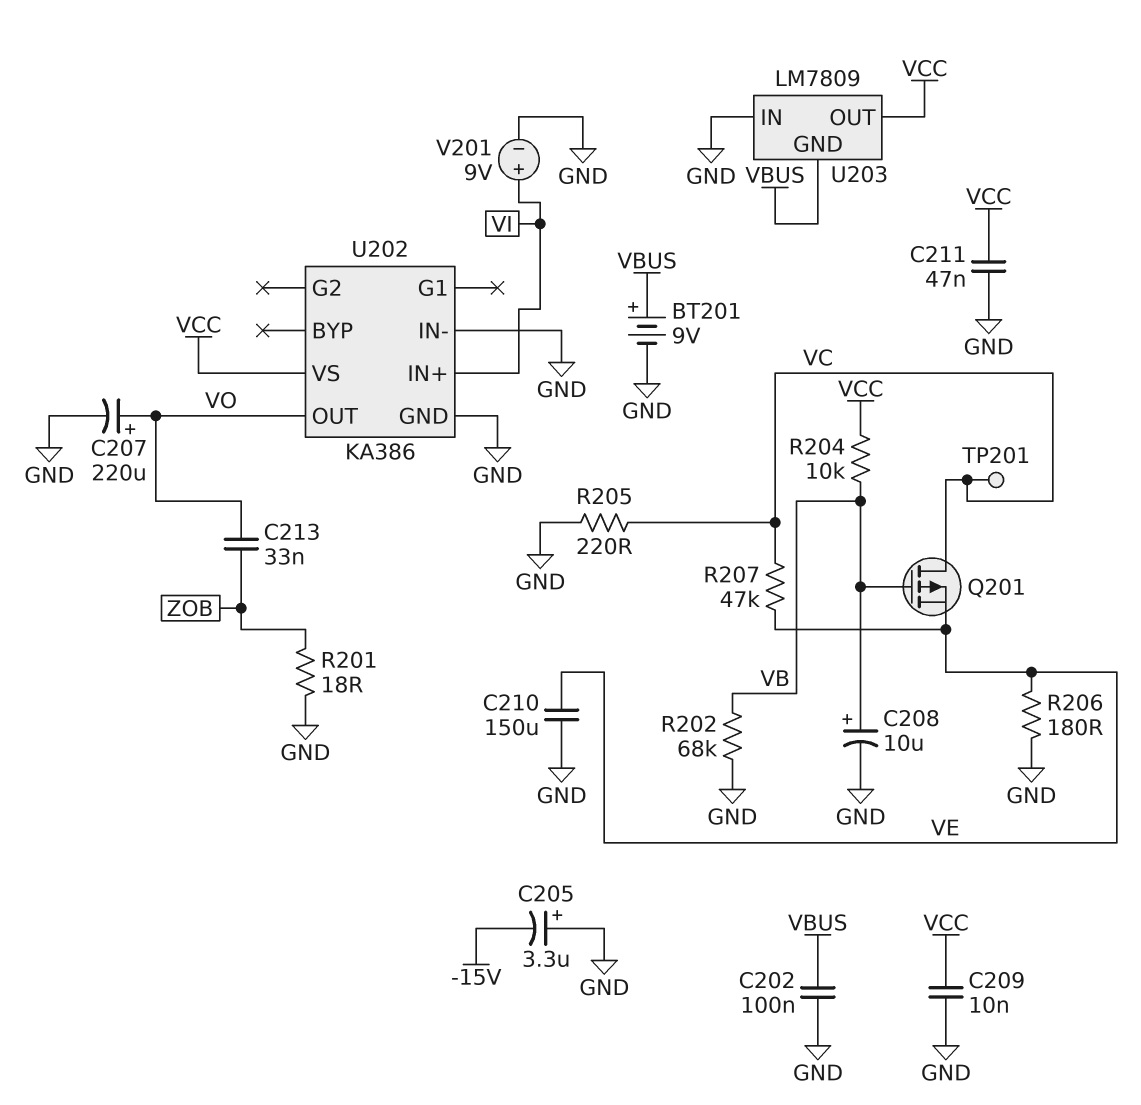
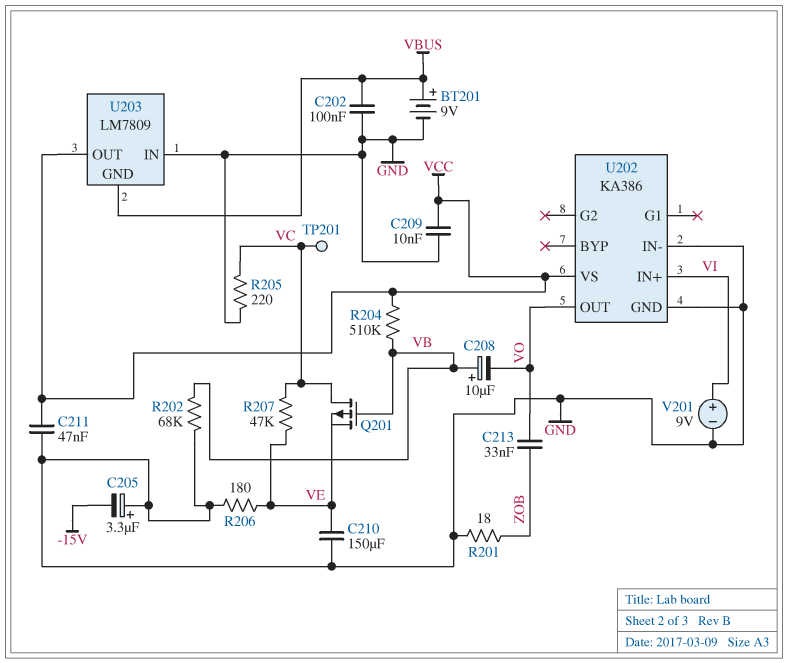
C207: 220uF (plus VO, minus GND) -> none
C208: 10uF (plus VB, minus GND) -> 10uF (plus VB, minus VO)
R204: 10k (VB, VCC) -> 510k (VB, VCC)

